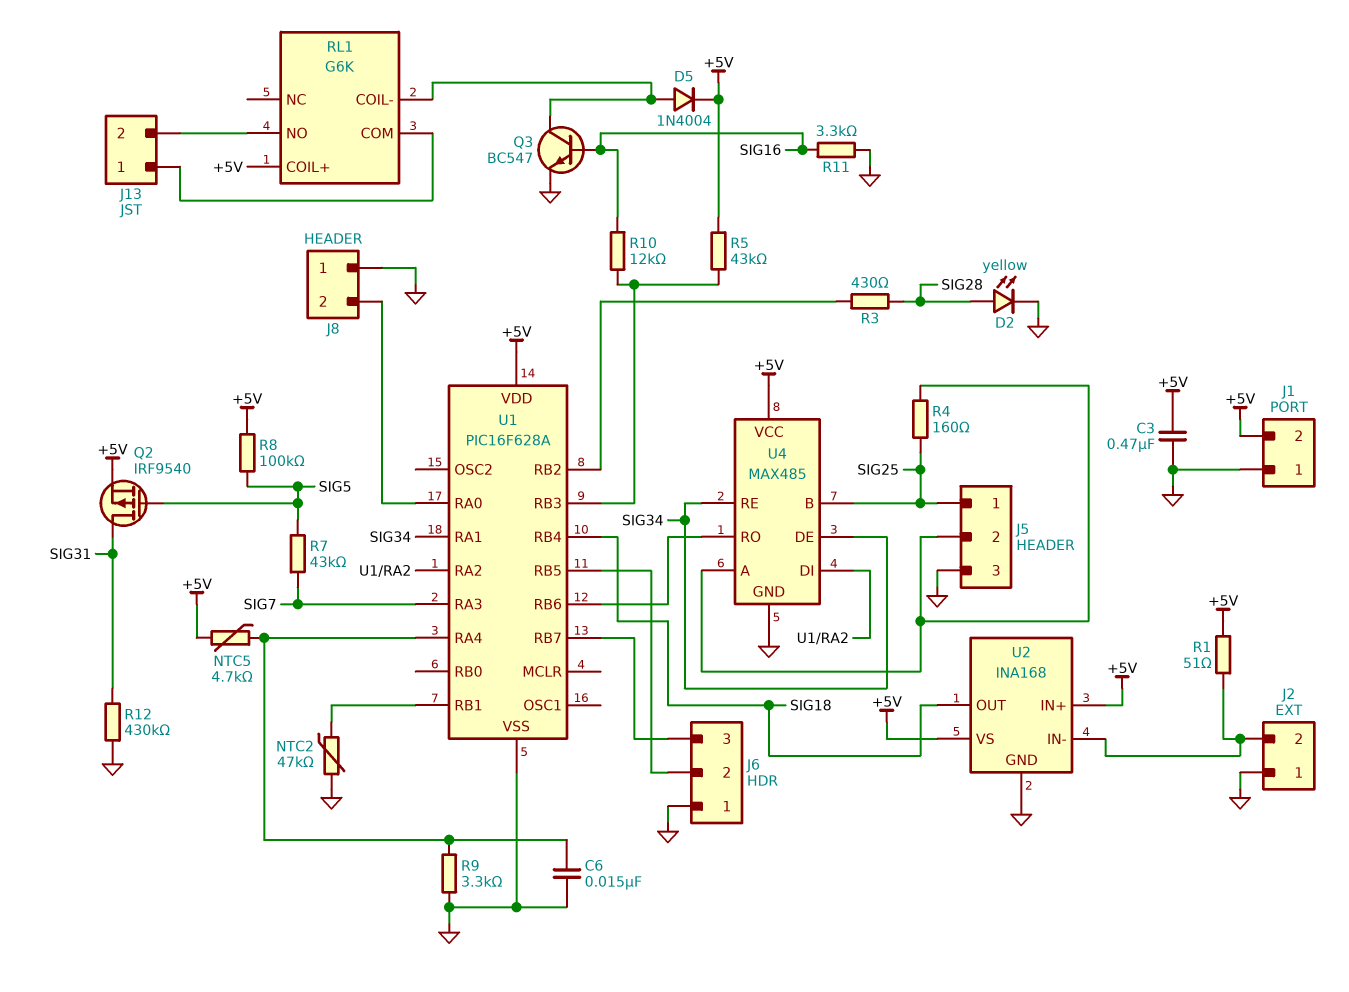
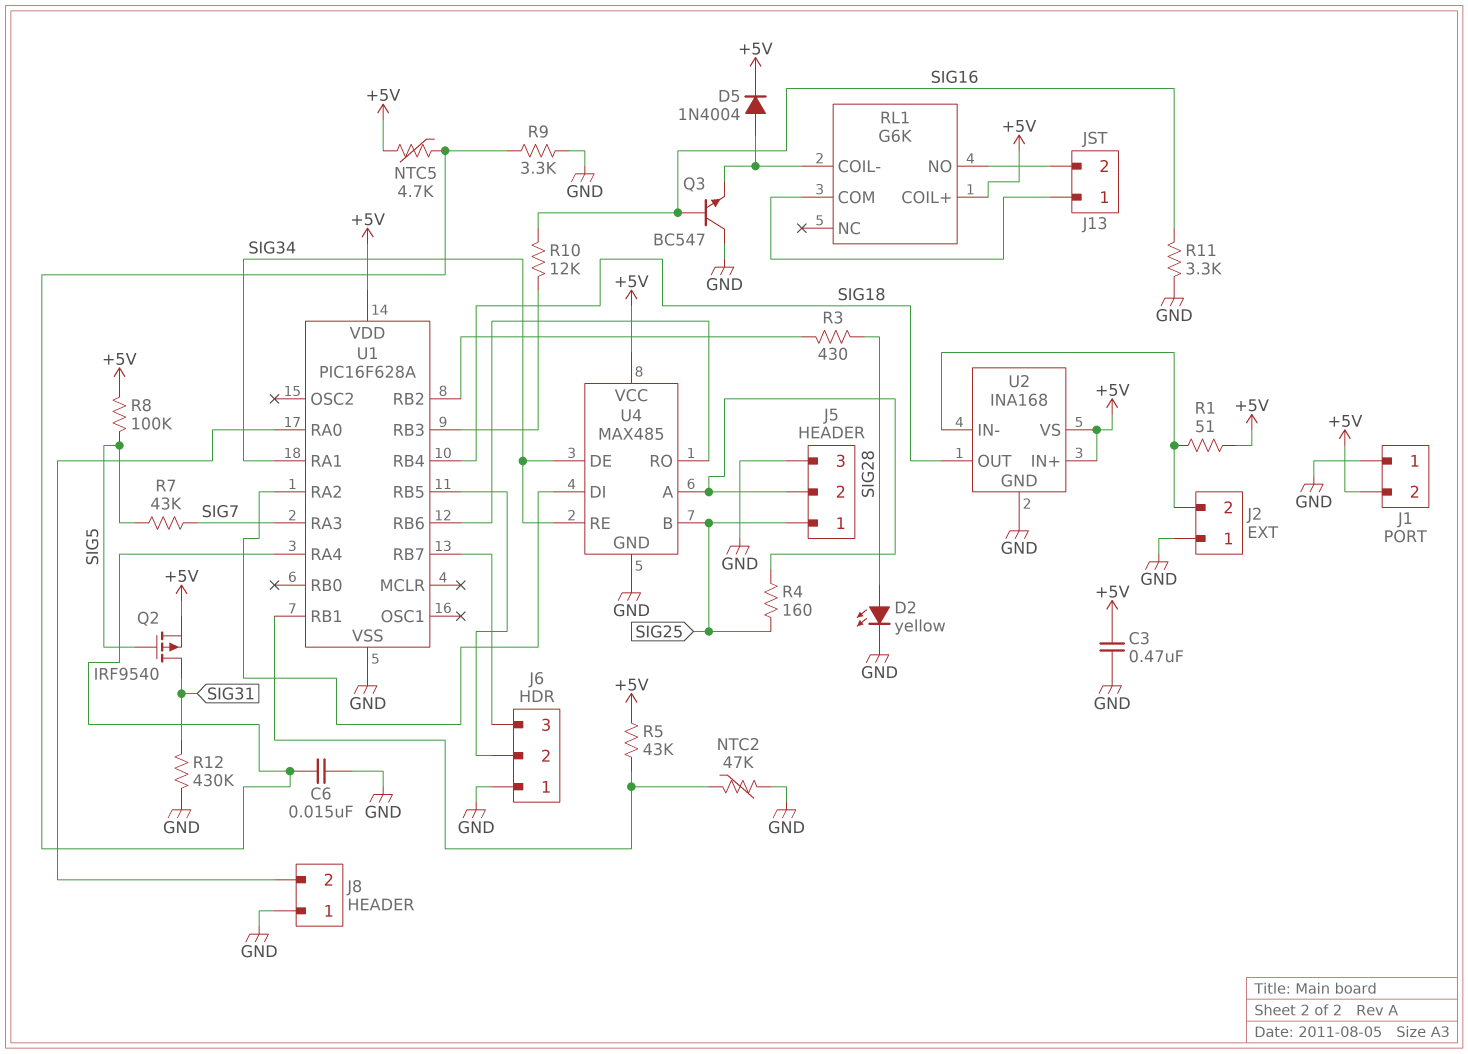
Q3: NPN BC547 (B SIG16, C RL1/COIL-, E GND) -> NPN BC547 (B SIG16, C GND, E RL1/COIL-)
R5: 43k (+5V, U1/RB3) -> 43k (+5V, U1/RB1)

